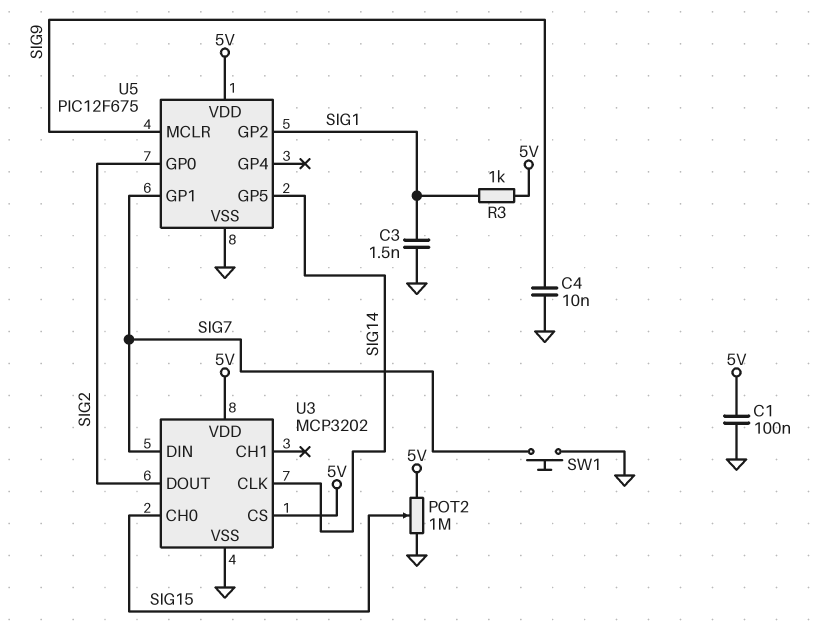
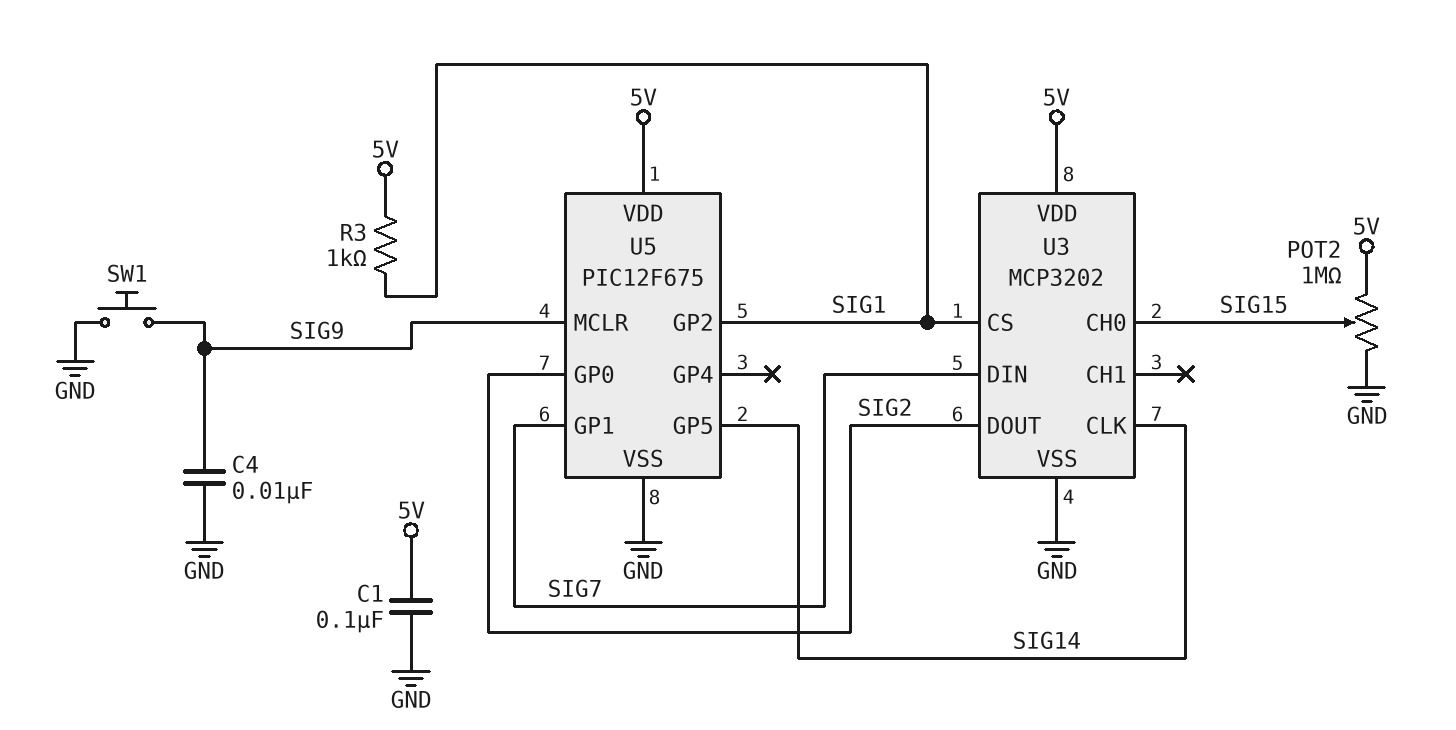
C3: 1.5nF (GND, SIG1) -> none
SW1: button (GND, SIG7) -> button (GND, SIG9)
U3 pin CS: 5V -> SIG1

